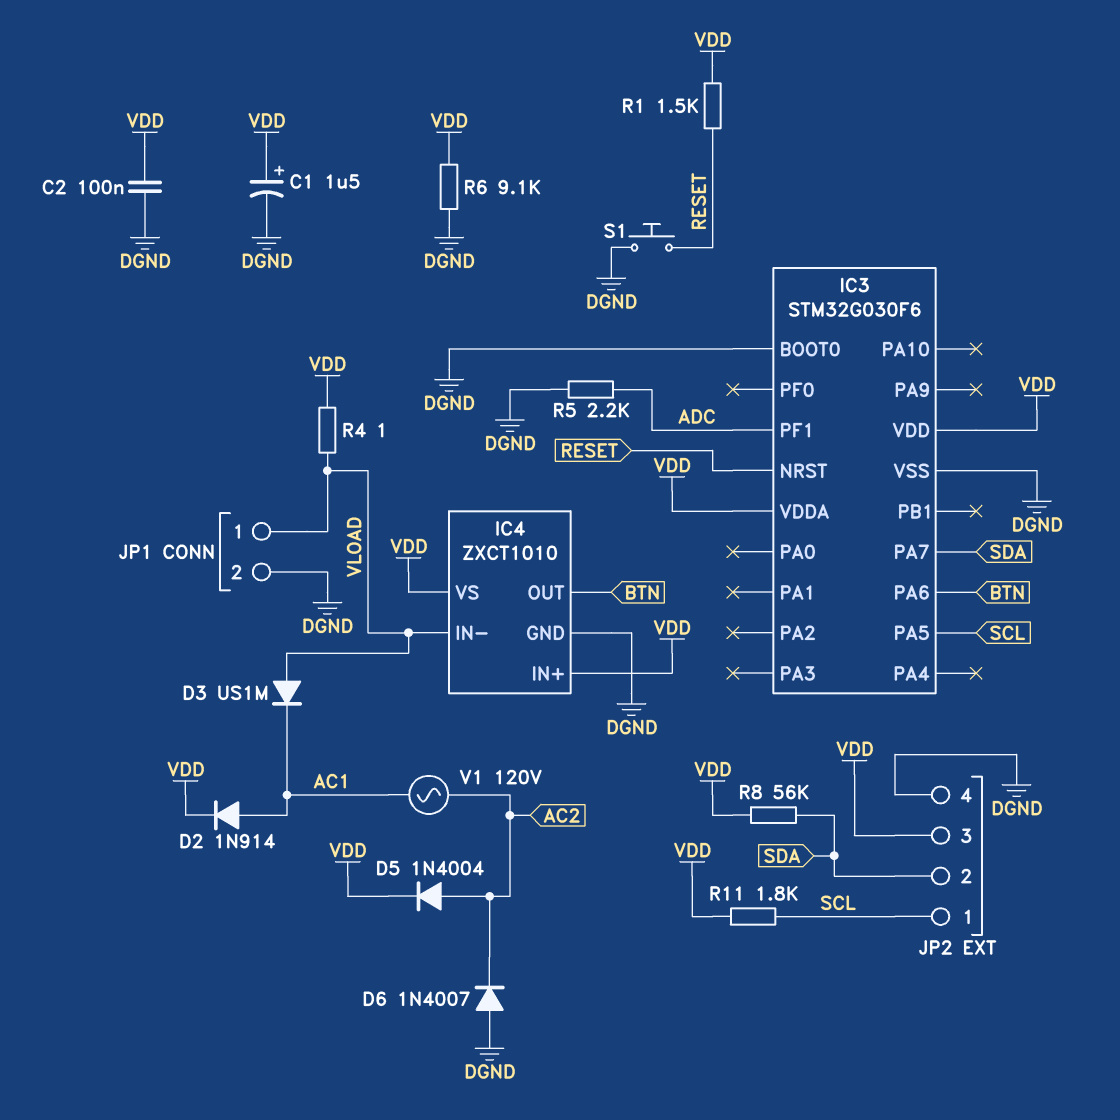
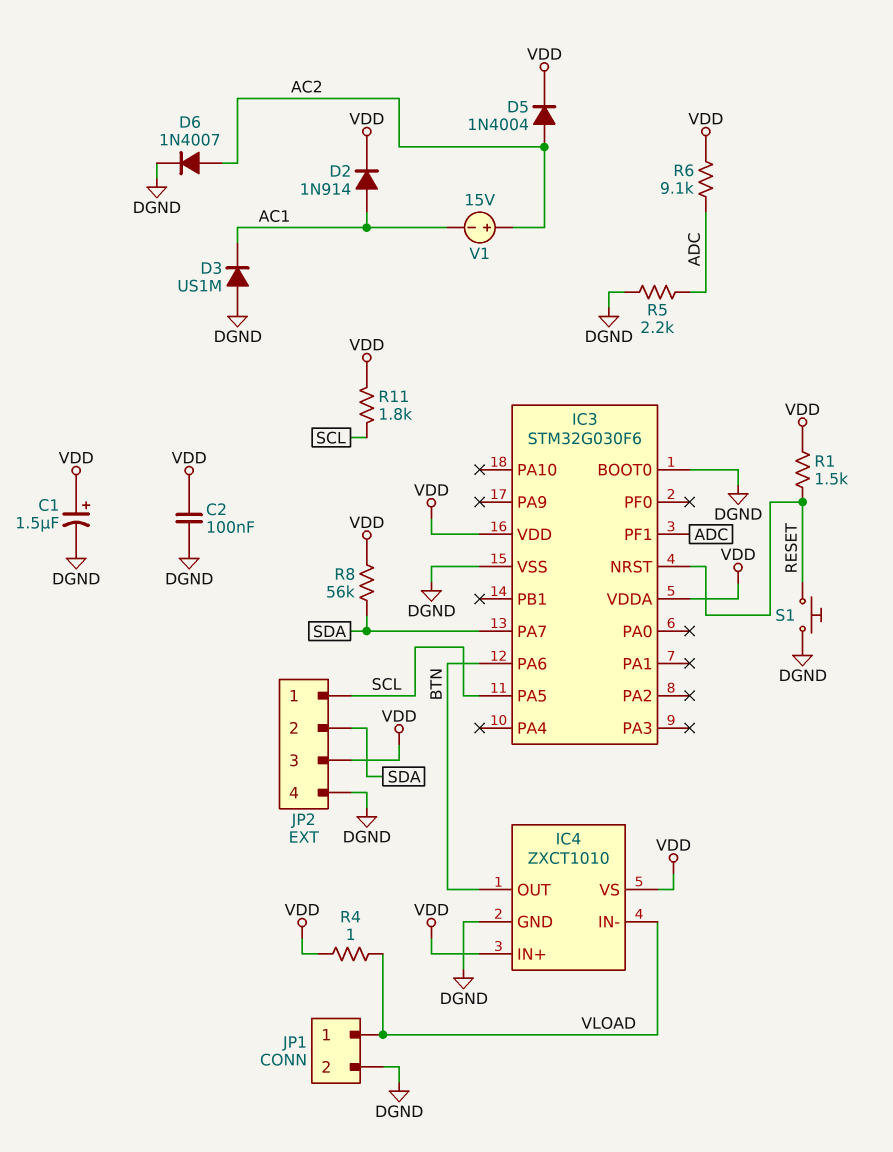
D3: diode US1M (A VLOAD, K AC1) -> diode US1M (A DGND, K AC1)
D6: diode 1N4007 (A DGND, K AC2) -> diode 1N4007 (A AC2, K DGND)
R6: 9.1k (DGND, VDD) -> 9.1k (ADC, VDD)
V1: AC 120V (AC1, AC2) -> 15V (plus AC2, minus AC1)

